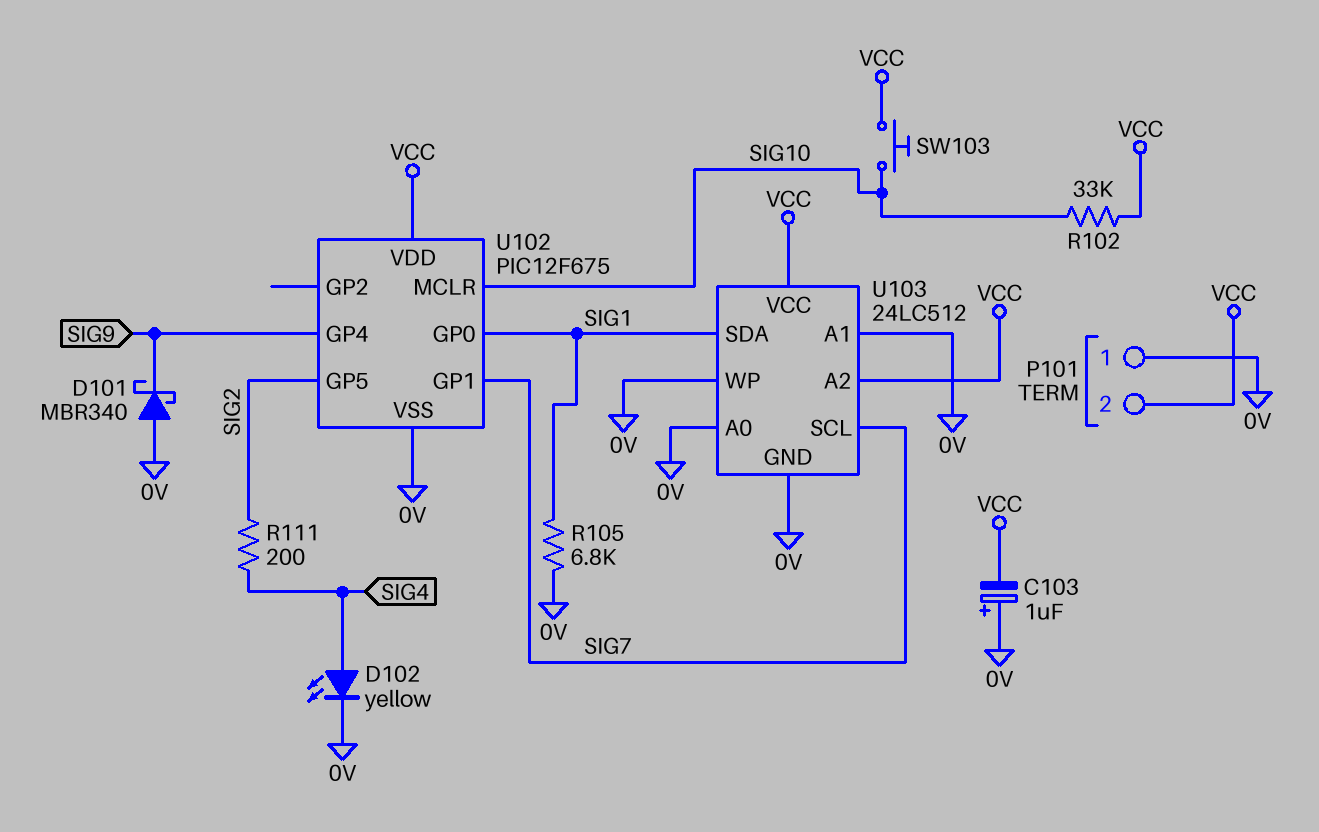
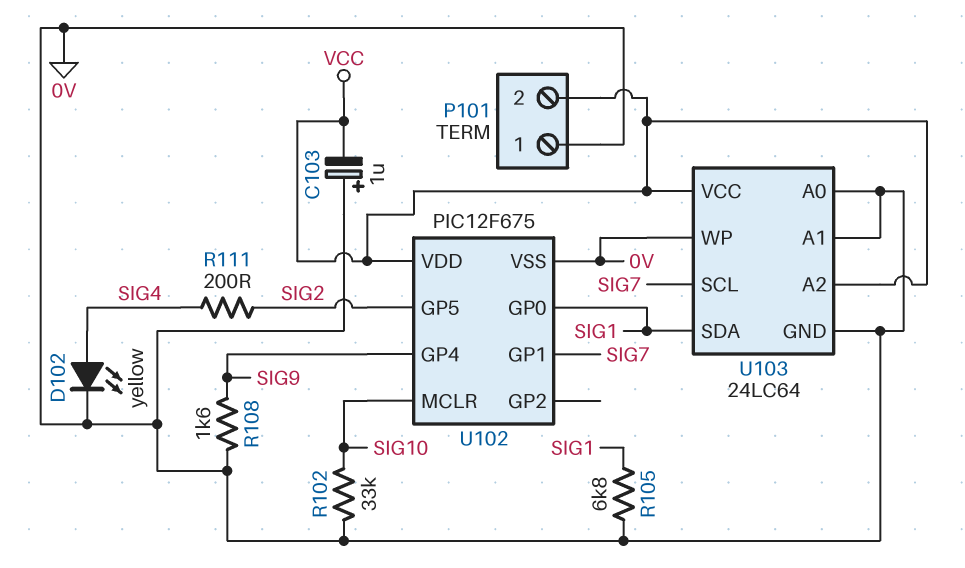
D101: schottky MBR340 (A 0V, K SIG9) -> none
R102: 33k (SIG10, VCC) -> 33k (0V, SIG10)
R108: none -> 1.6k (0V, SIG9)
SW103: button (SIG10, VCC) -> none
U103: 24LC512 -> 24LC64

